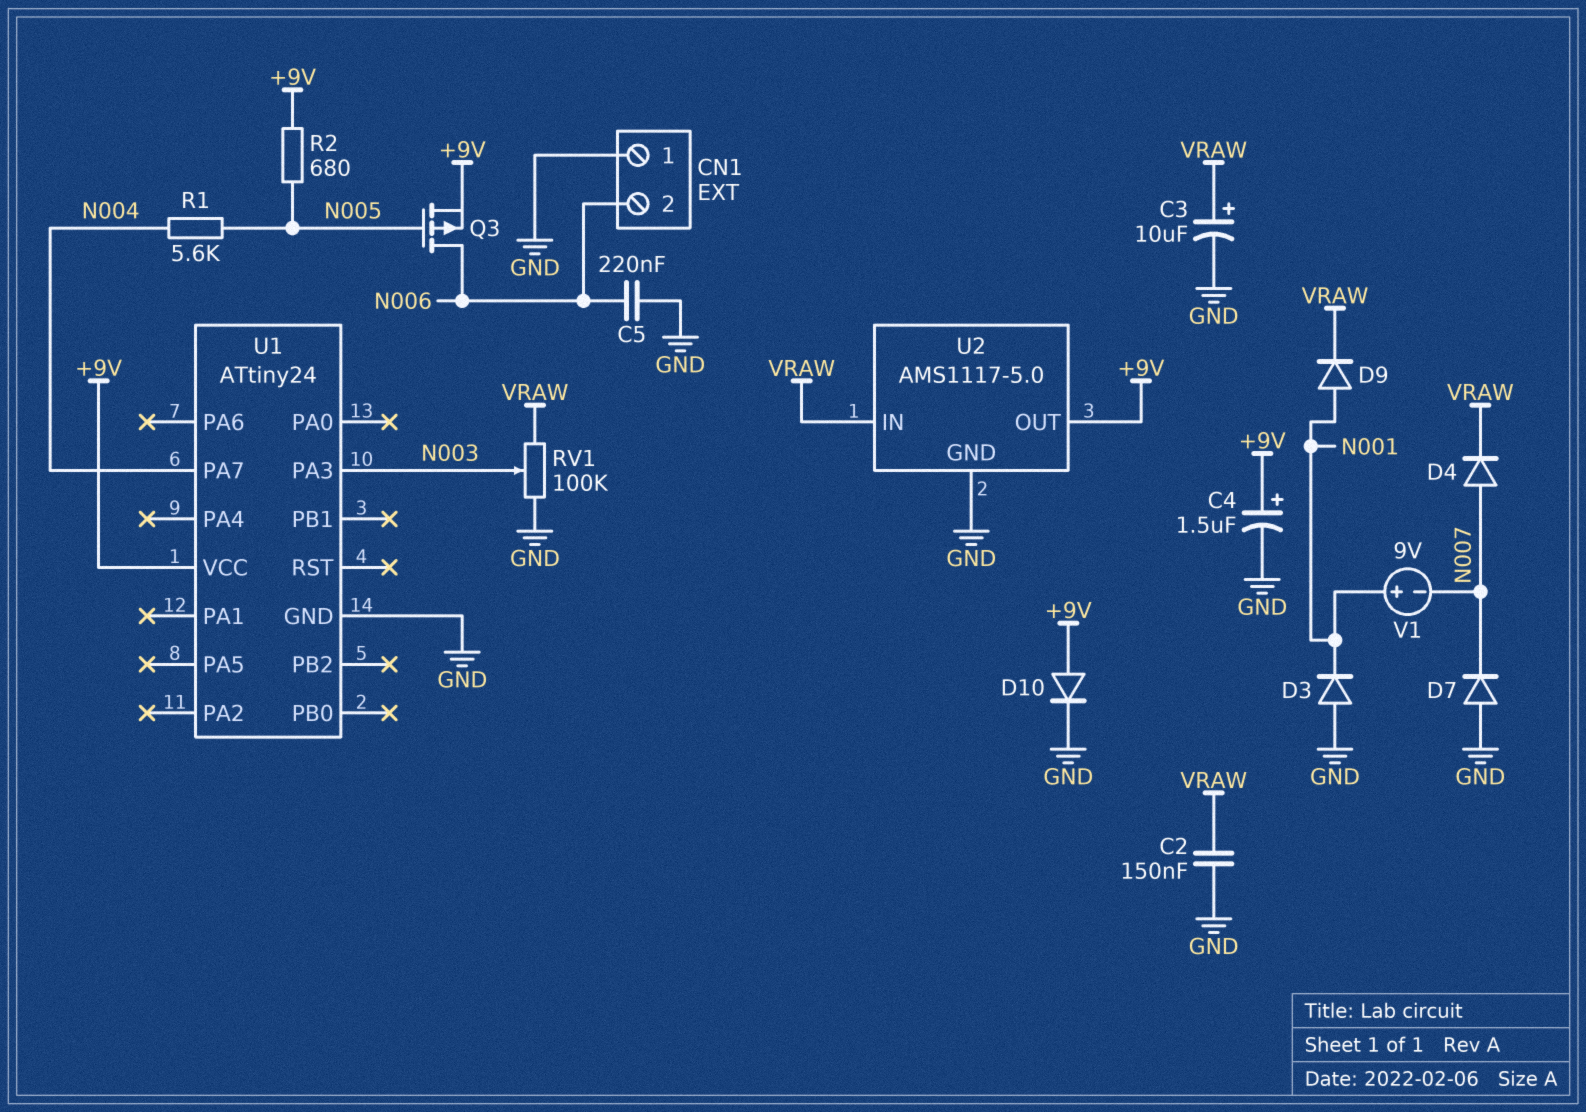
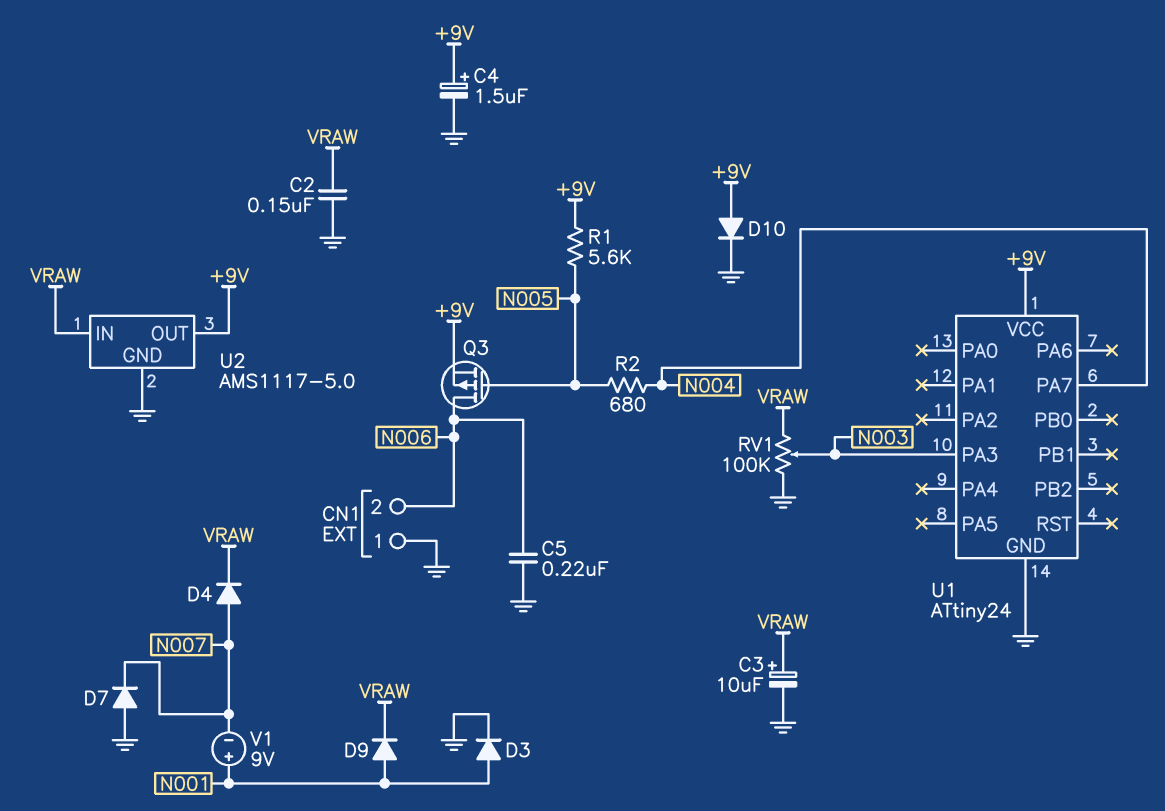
D3: diode (A GND, K N001) -> diode (A N001, K GND)
R1: 5.6k (N004, N005) -> 5.6k (+9V, N005)
R2: 680 (+9V, N005) -> 680 (N004, N005)

